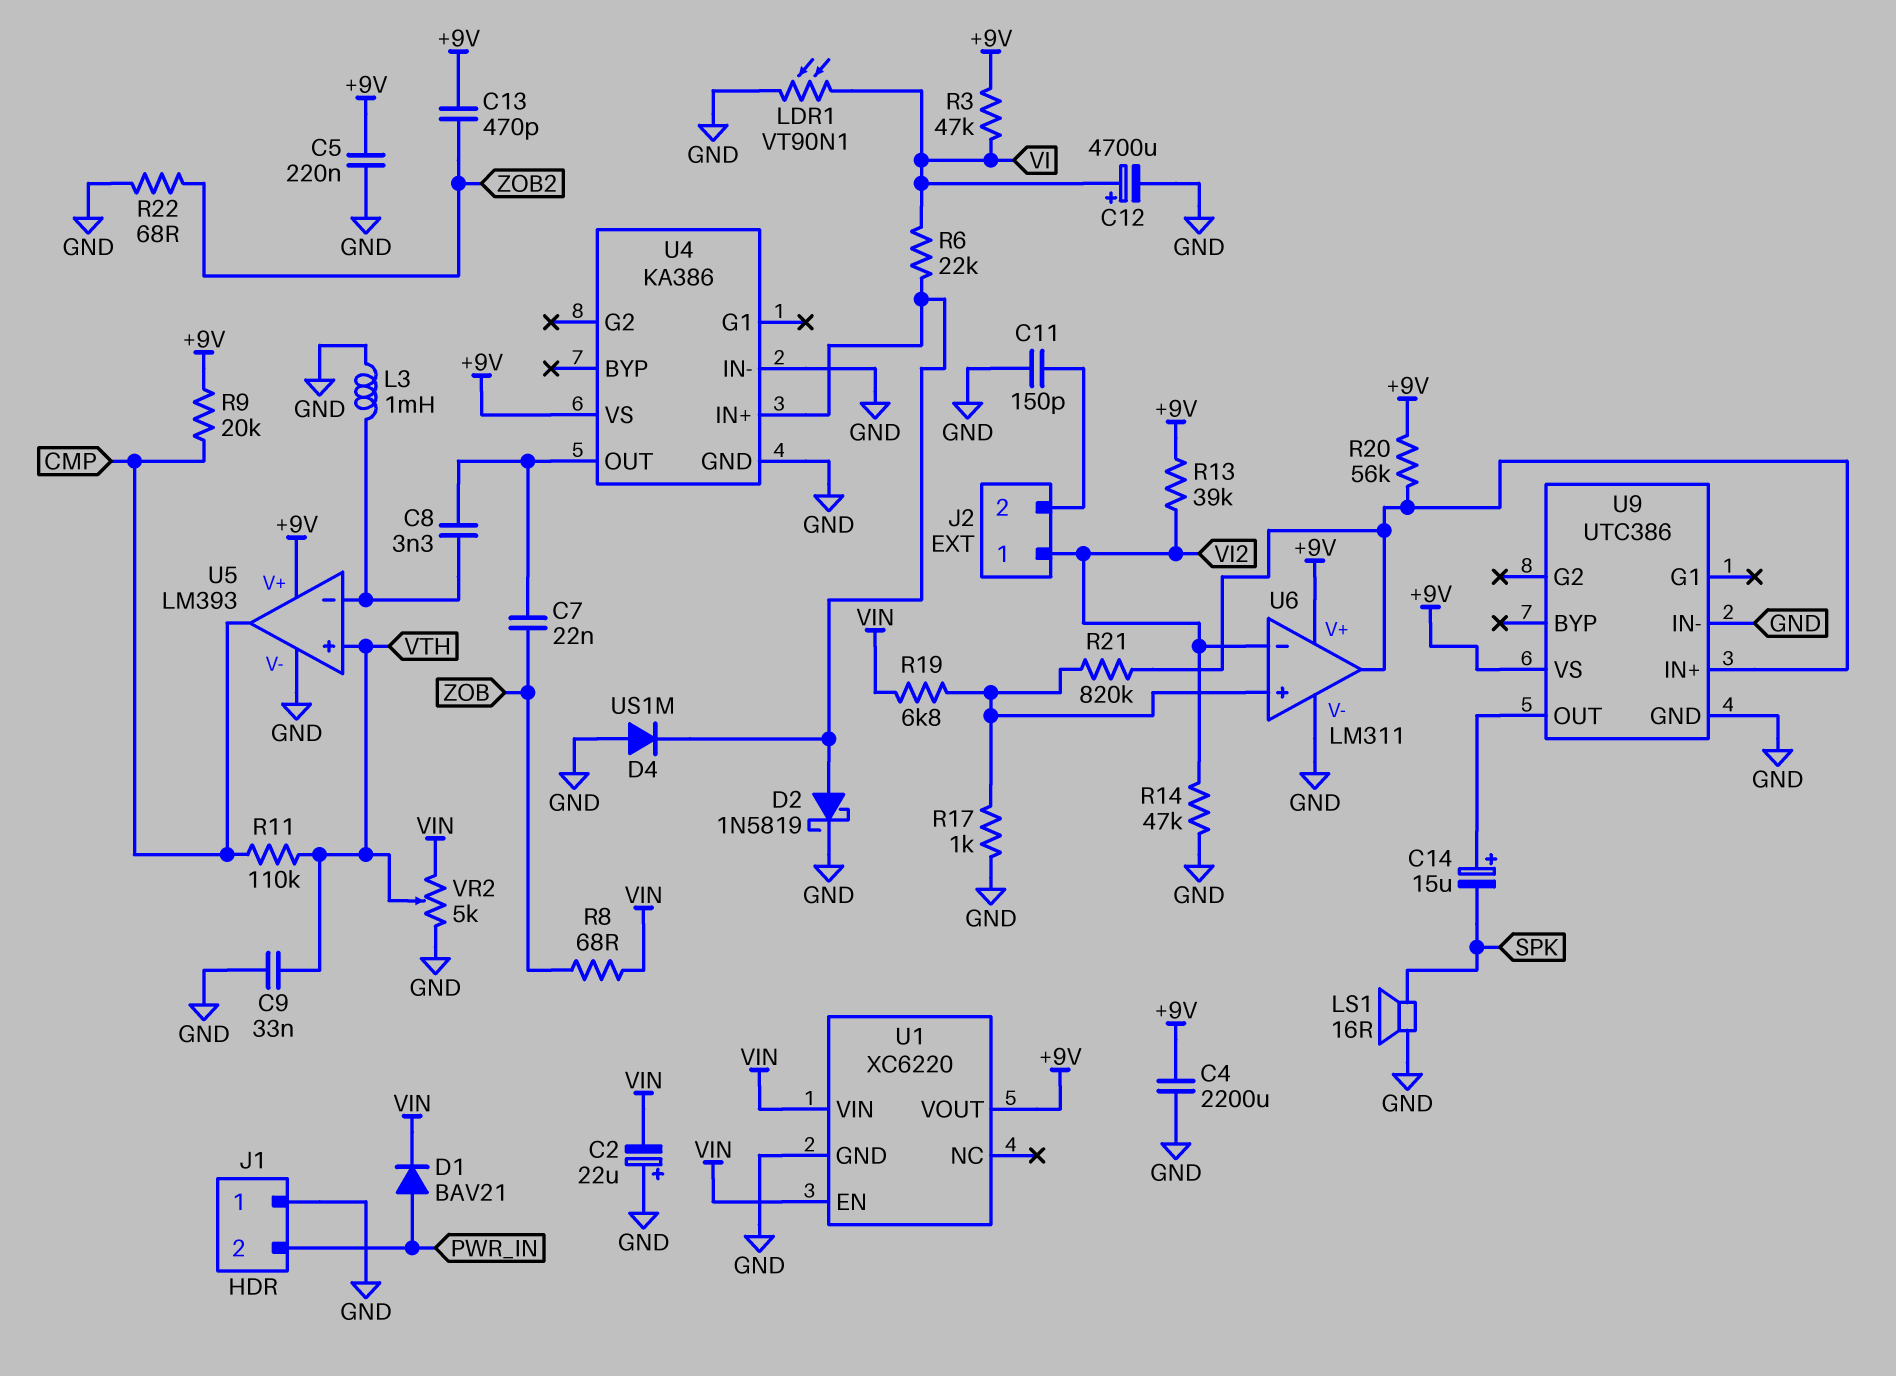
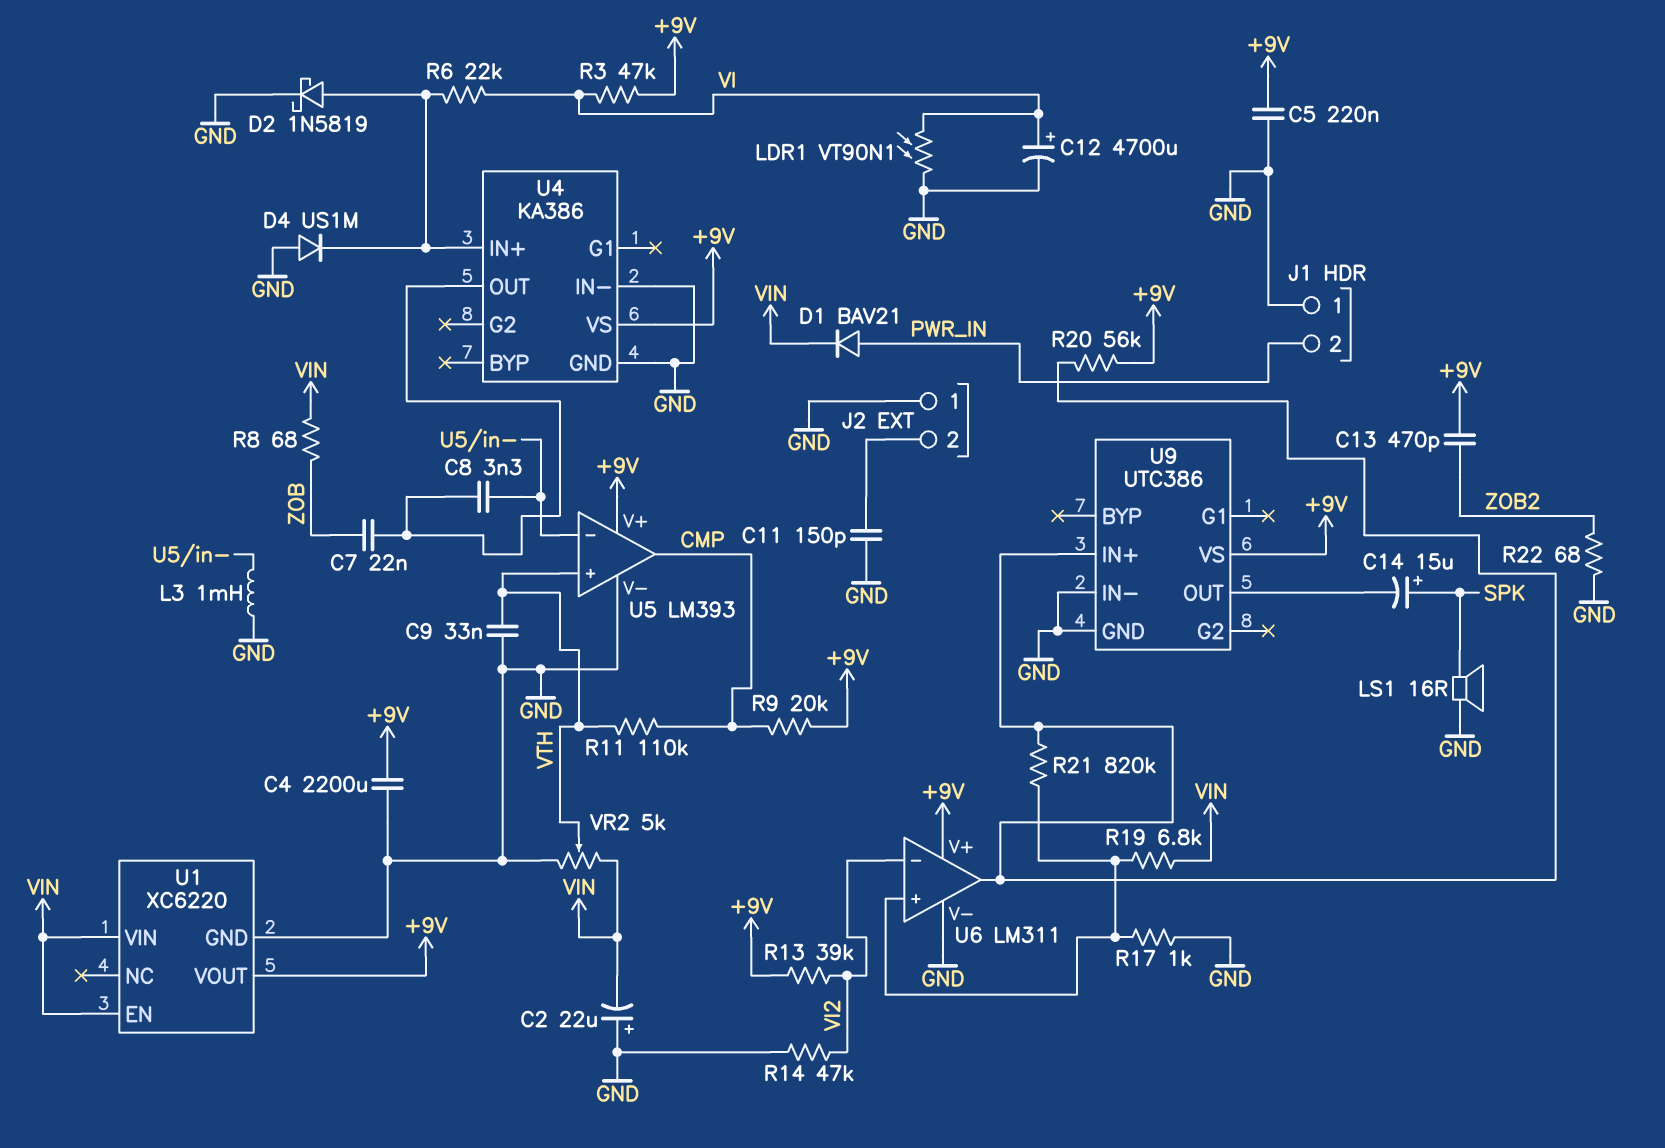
C14: 15uF (plus U9/OUT, minus SPK) -> 15uF (plus SPK, minus U9/OUT)
J2 pin 1: VI2 -> GND

